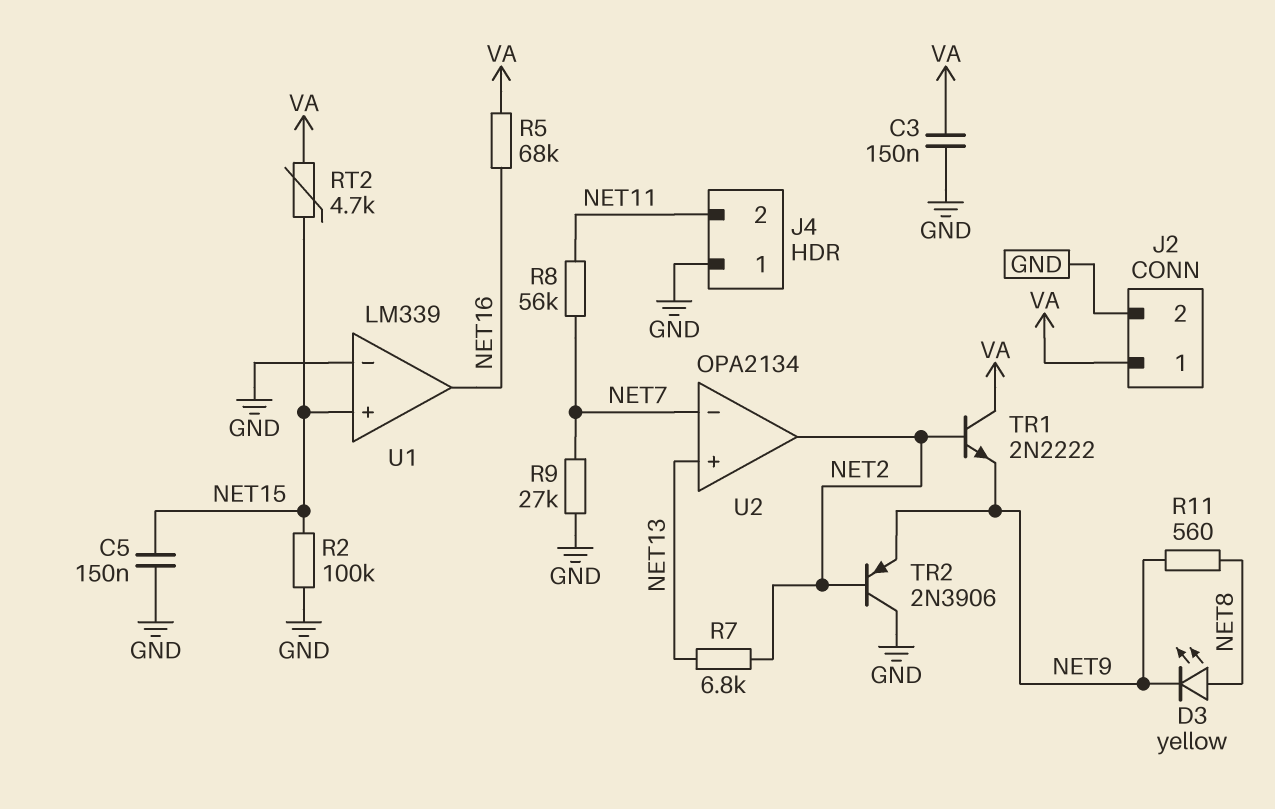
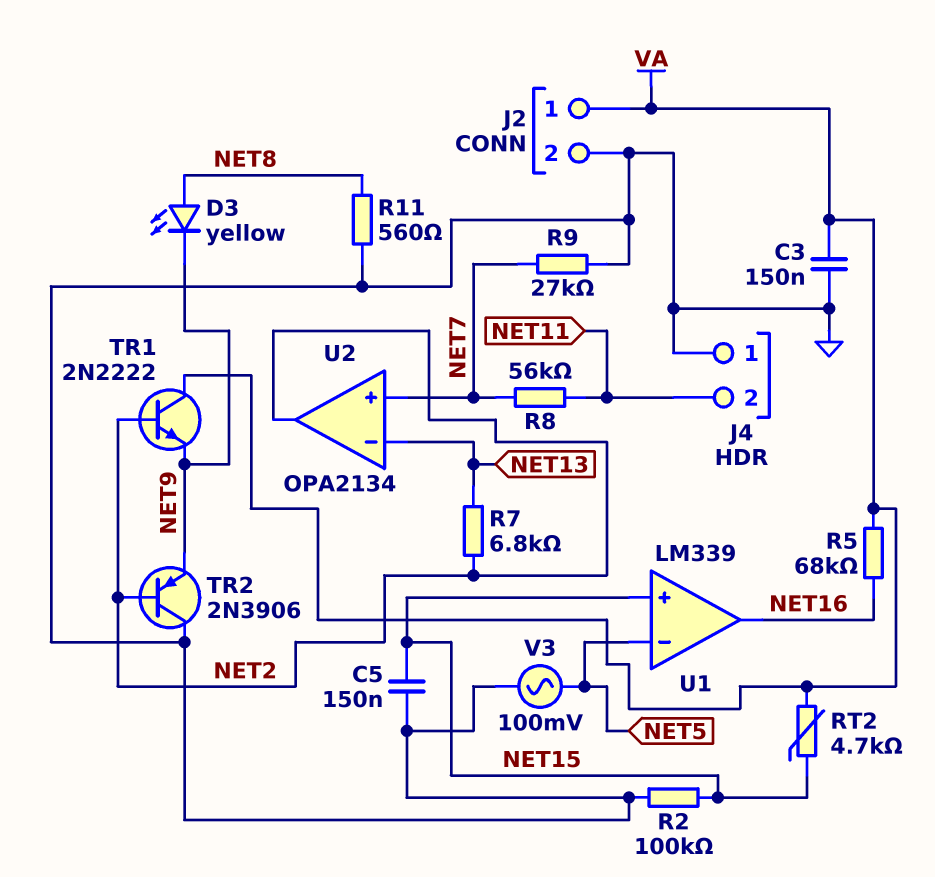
R11: 560 (NET8, NET9) -> 560 (GND, NET8)
U1 pin in-: GND -> NET5
U2 pin in+: NET13 -> NET7
U2 pin in-: NET7 -> NET13
V3: none -> AC 100mV (GND, NET5)

